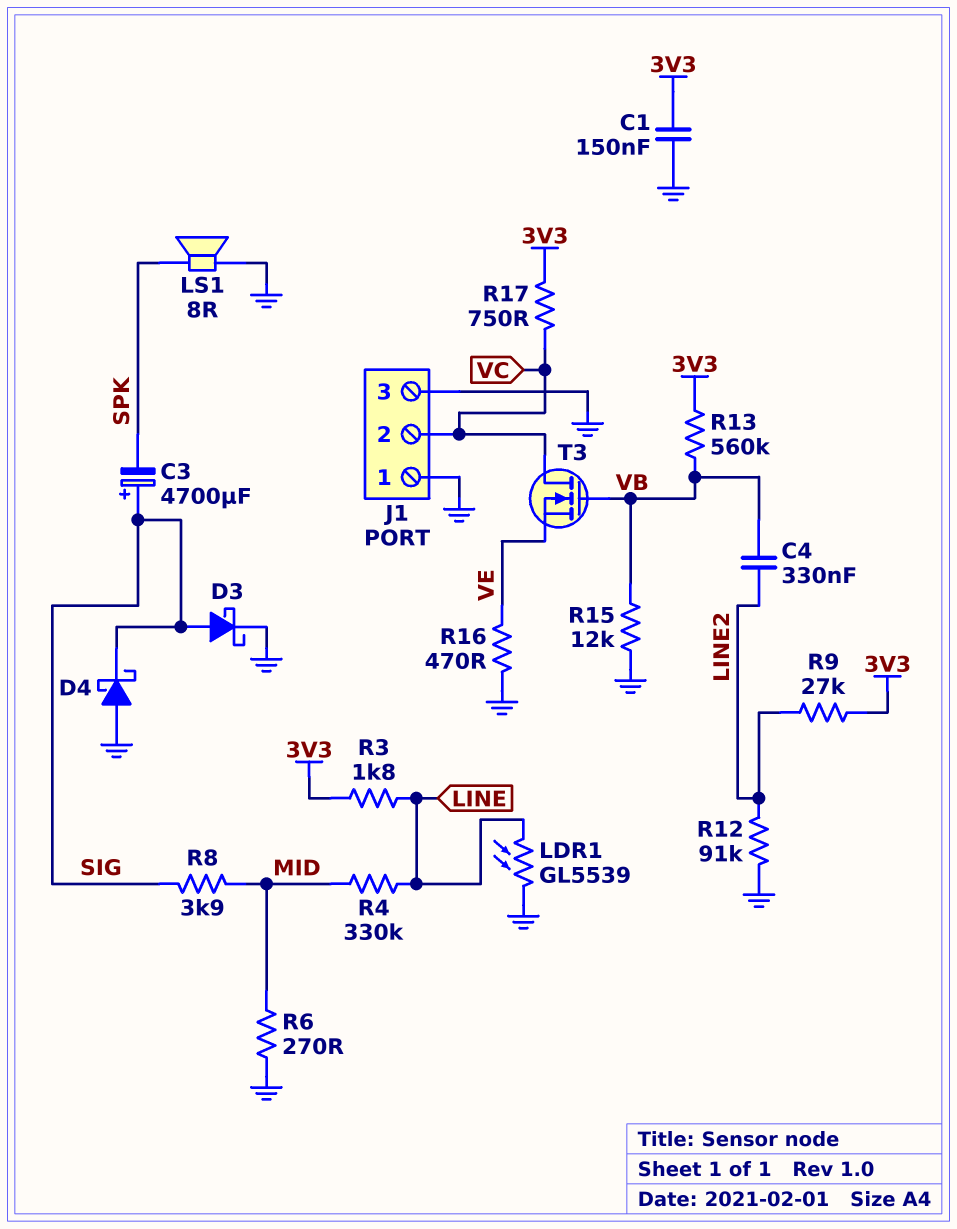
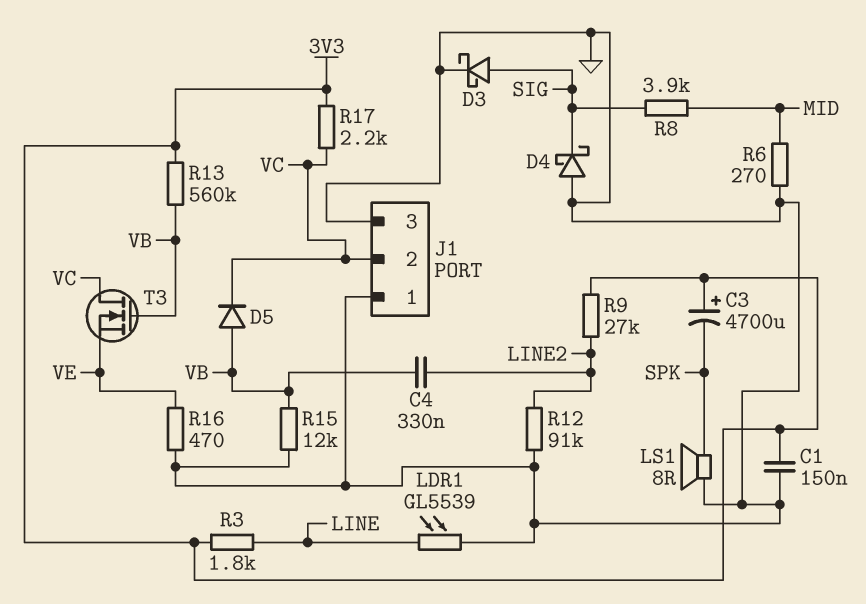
C3: 4700uF (plus SIG, minus SPK) -> 4700uF (plus 3V3, minus SPK)
D5: none -> diode (A VB, K VC)
R4: 330k (LINE, MID) -> none
R17: 750 (3V3, VC) -> 2.2k (3V3, VC)

